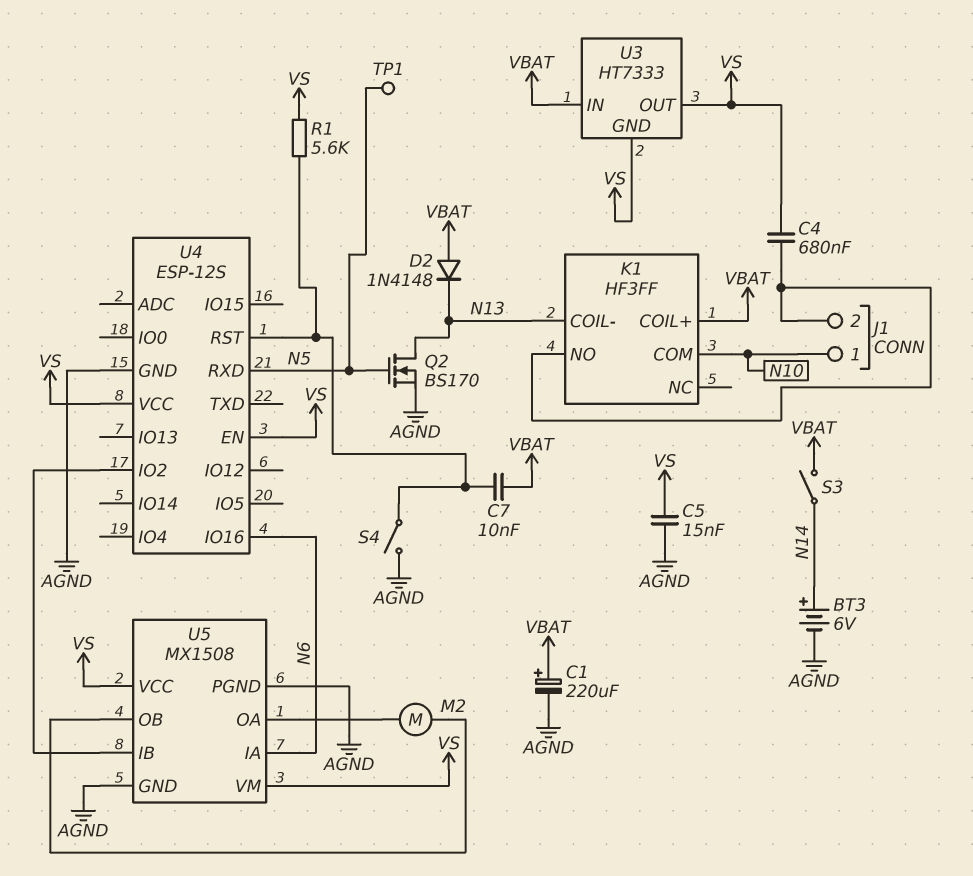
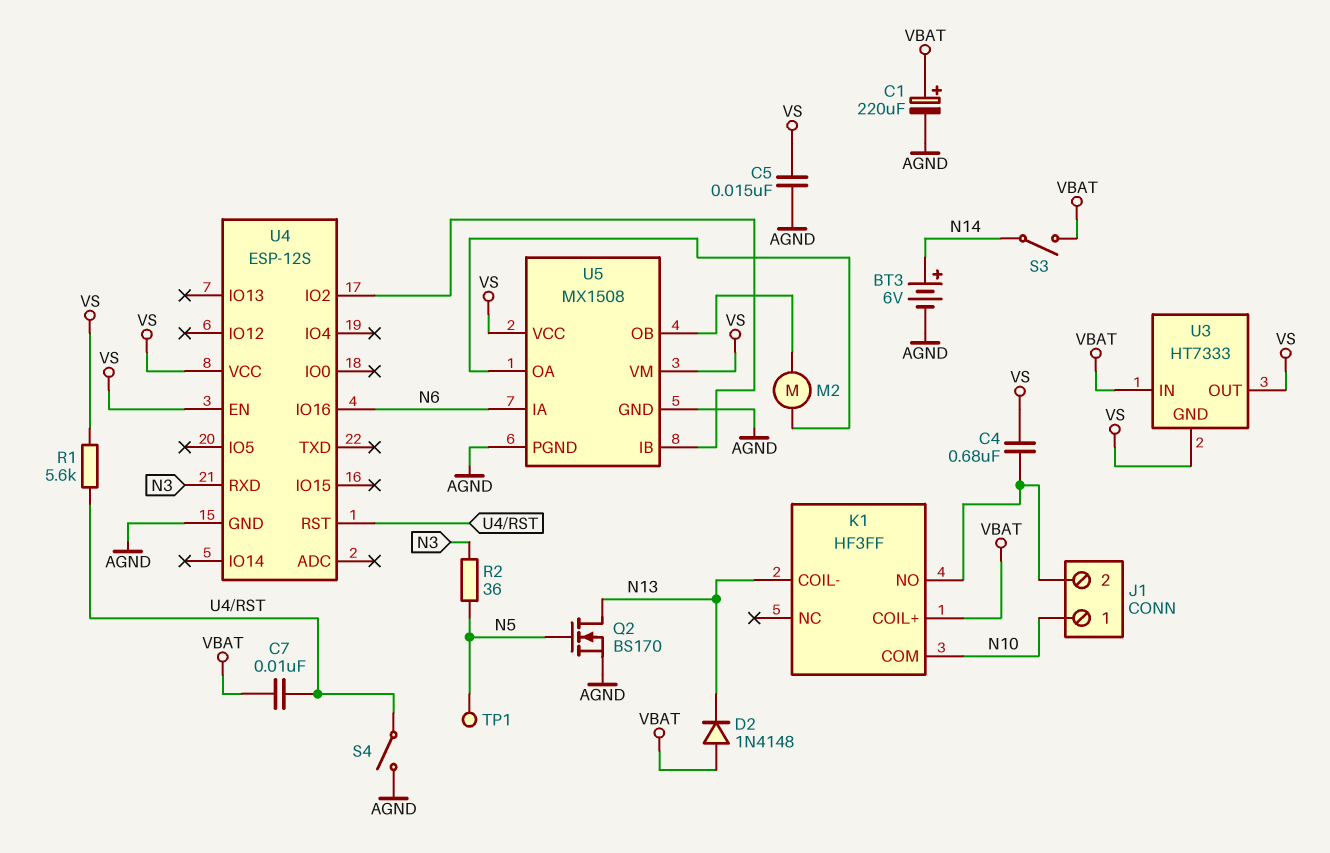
R2: none -> 36 (N3, N5)
U4 pin RXD: N5 -> N3

